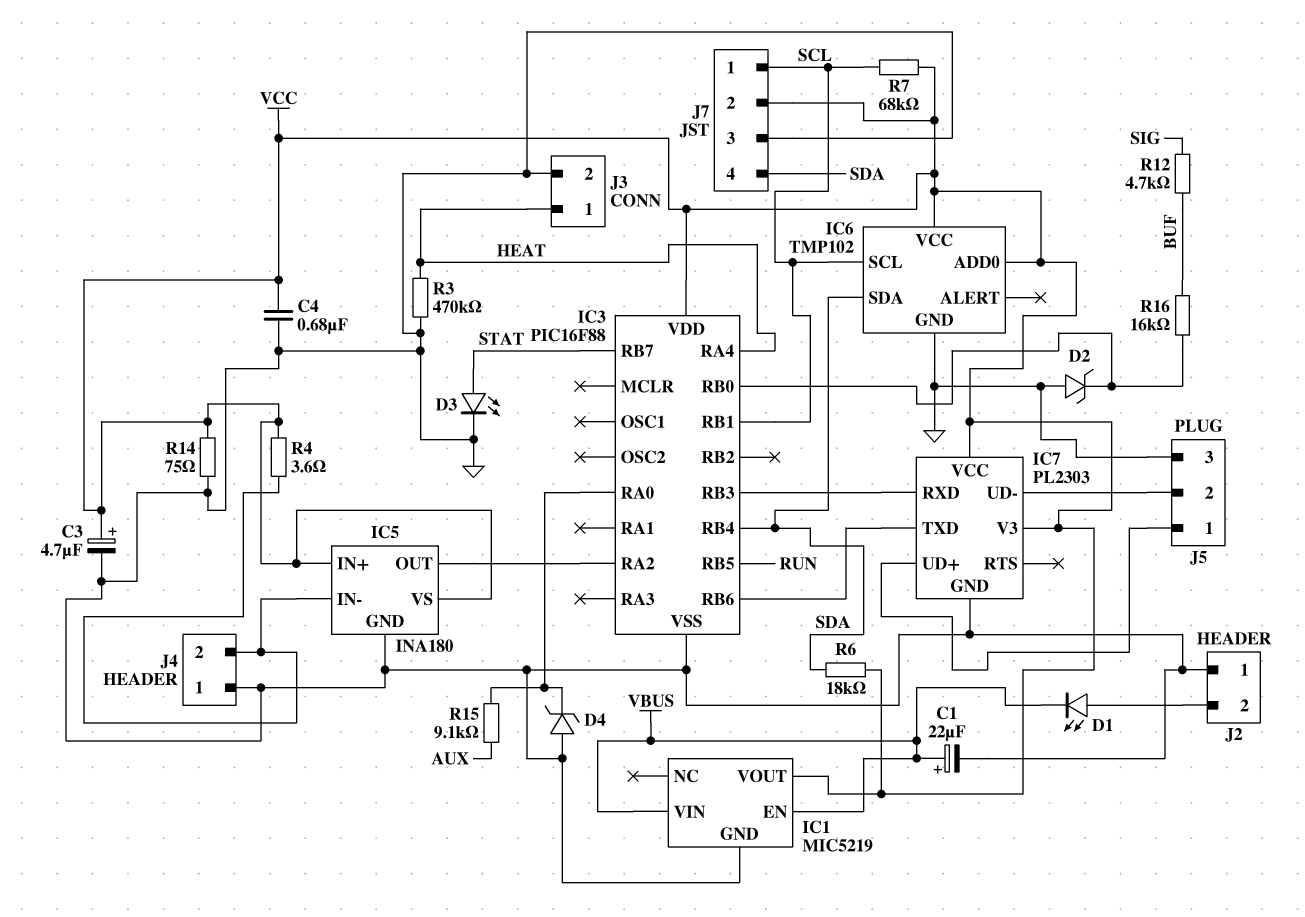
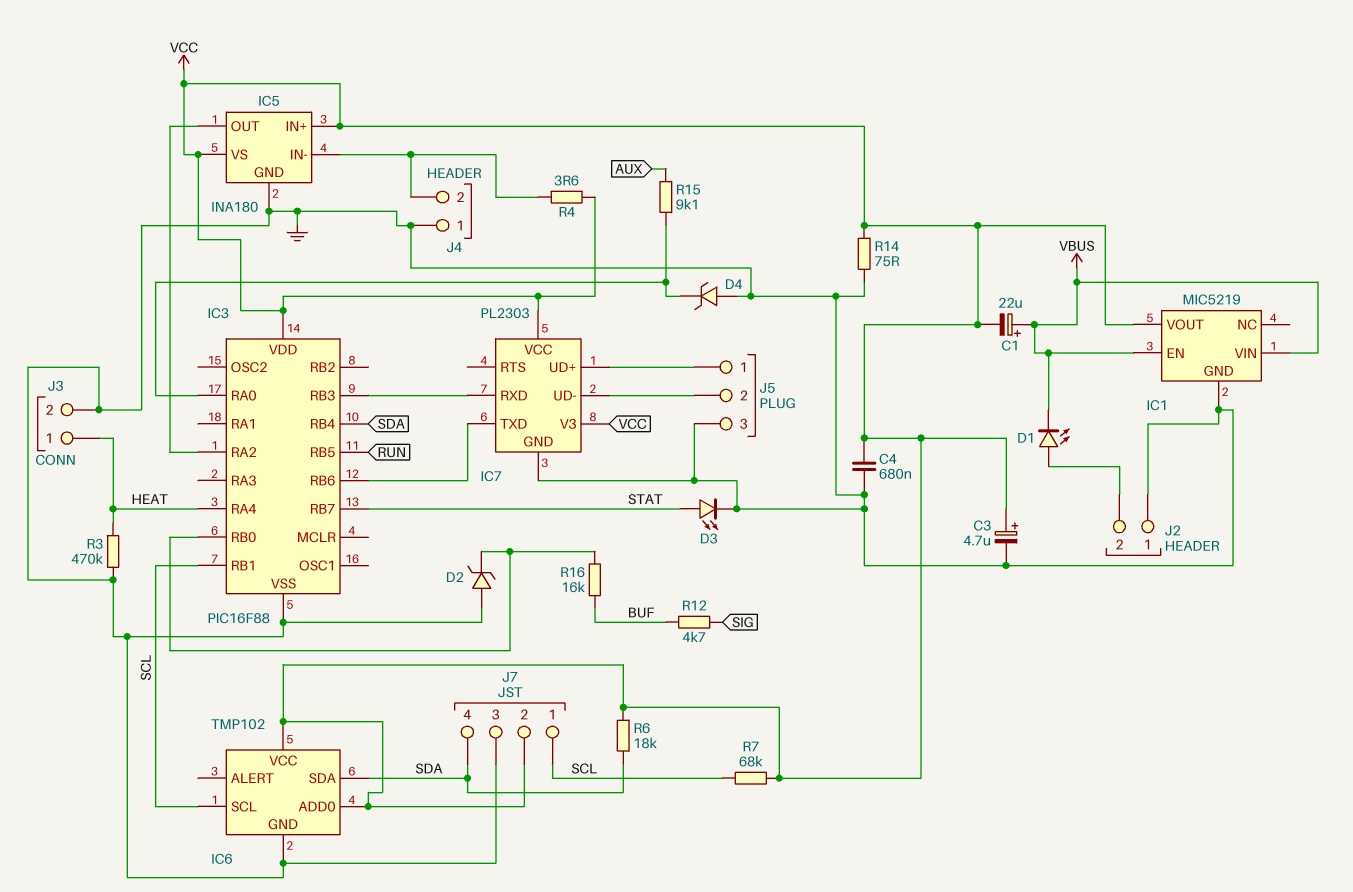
C1: 22uF (plus VBUS, minus GND) -> 22uF (plus VBUS, minus VCC)

